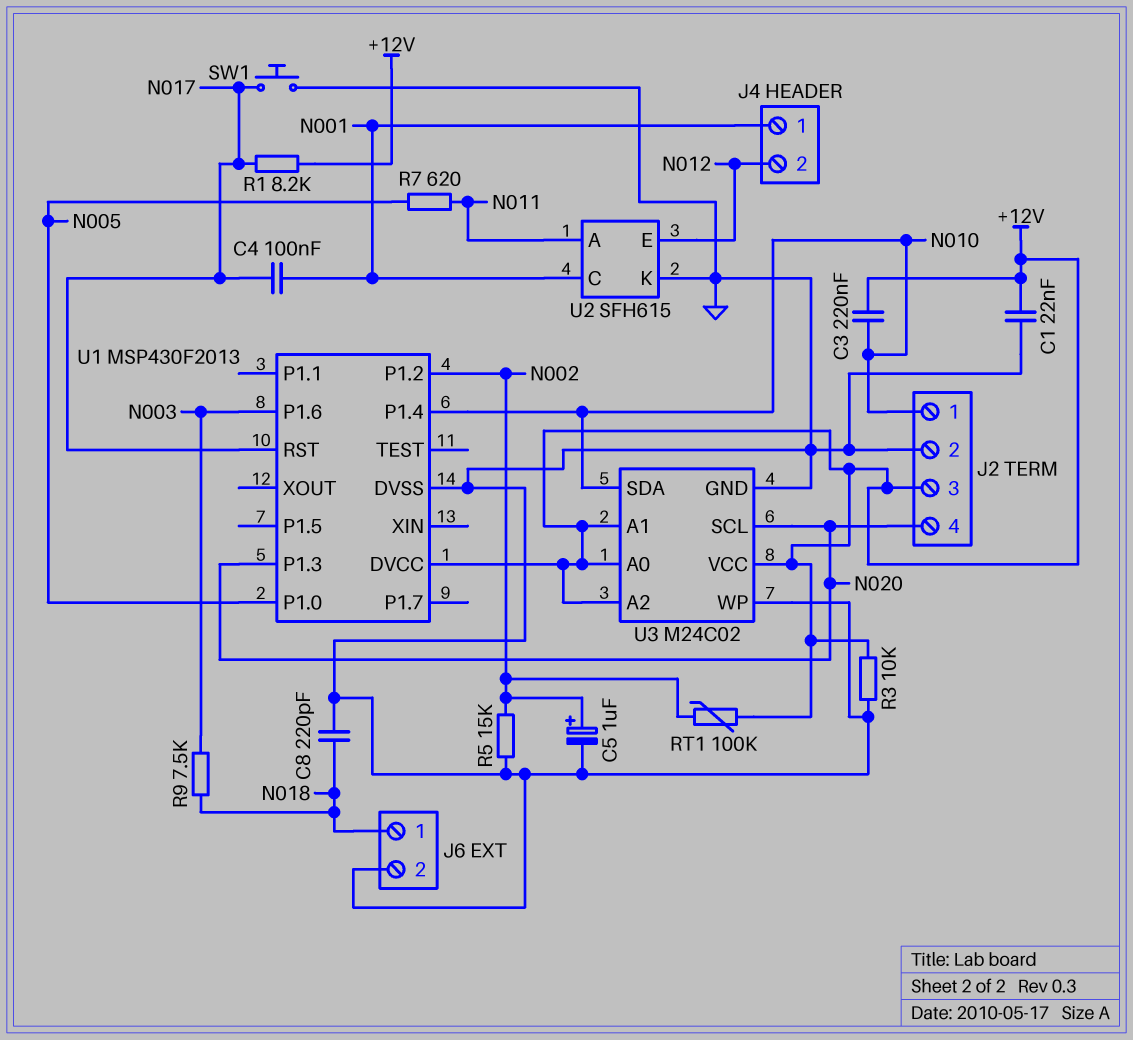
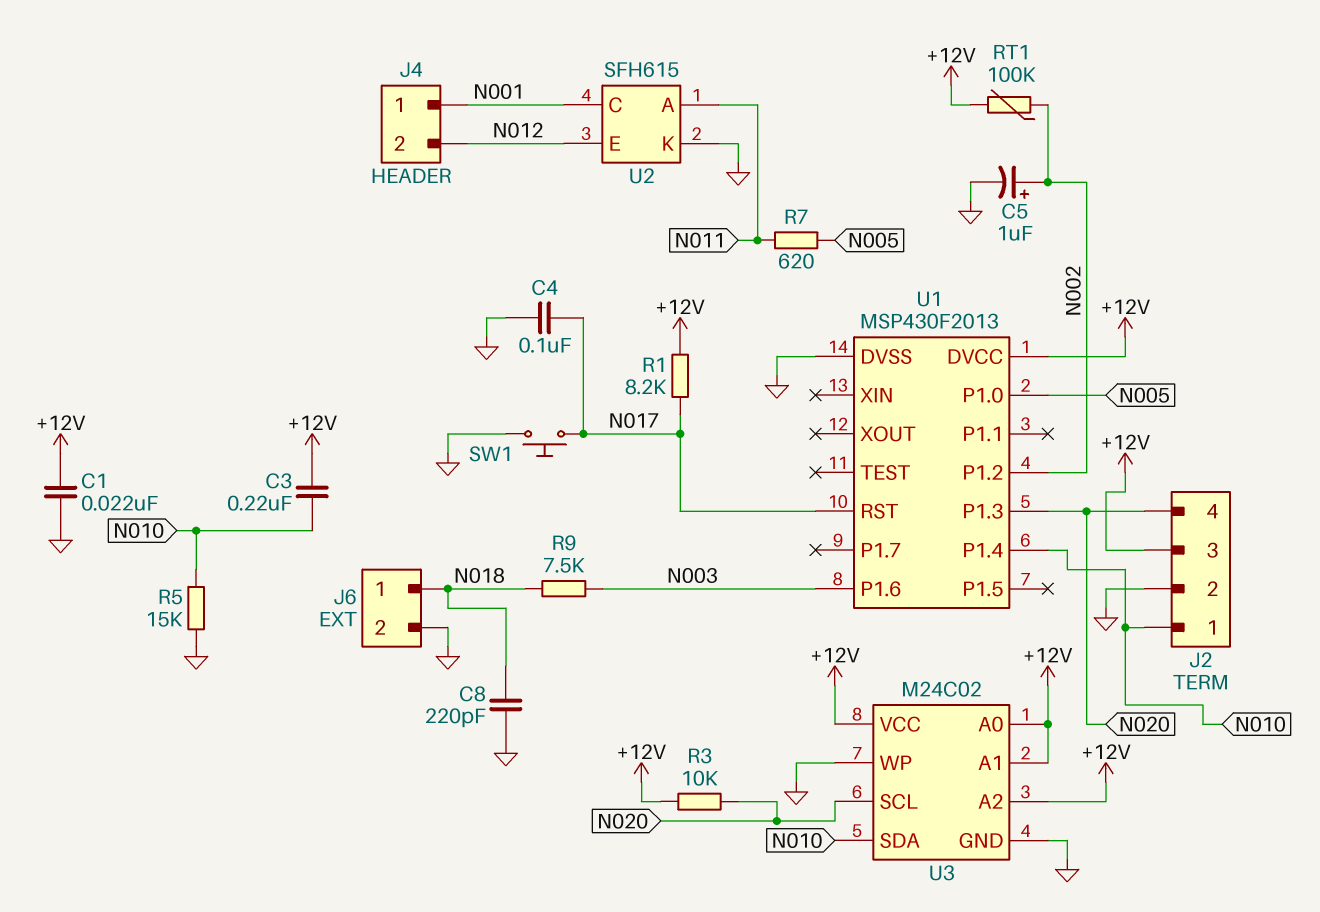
C4: 100nF (N001, N017) -> 100nF (GND, N017)
R3: 10k (+12V, GND) -> 10k (+12V, N020)
R5: 15k (GND, N002) -> 15k (GND, N010)

